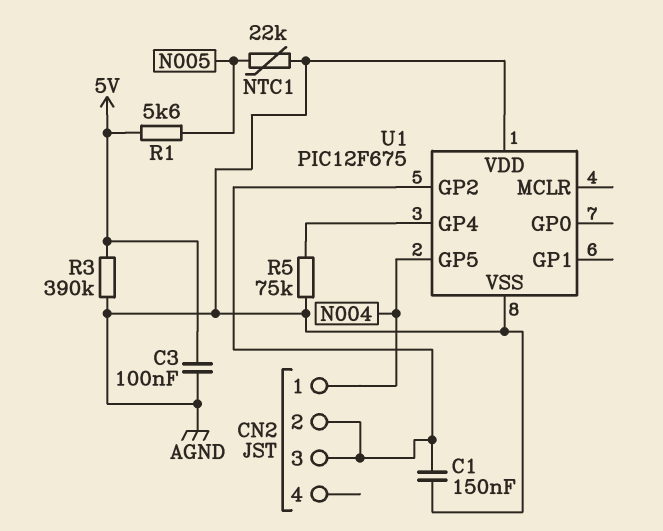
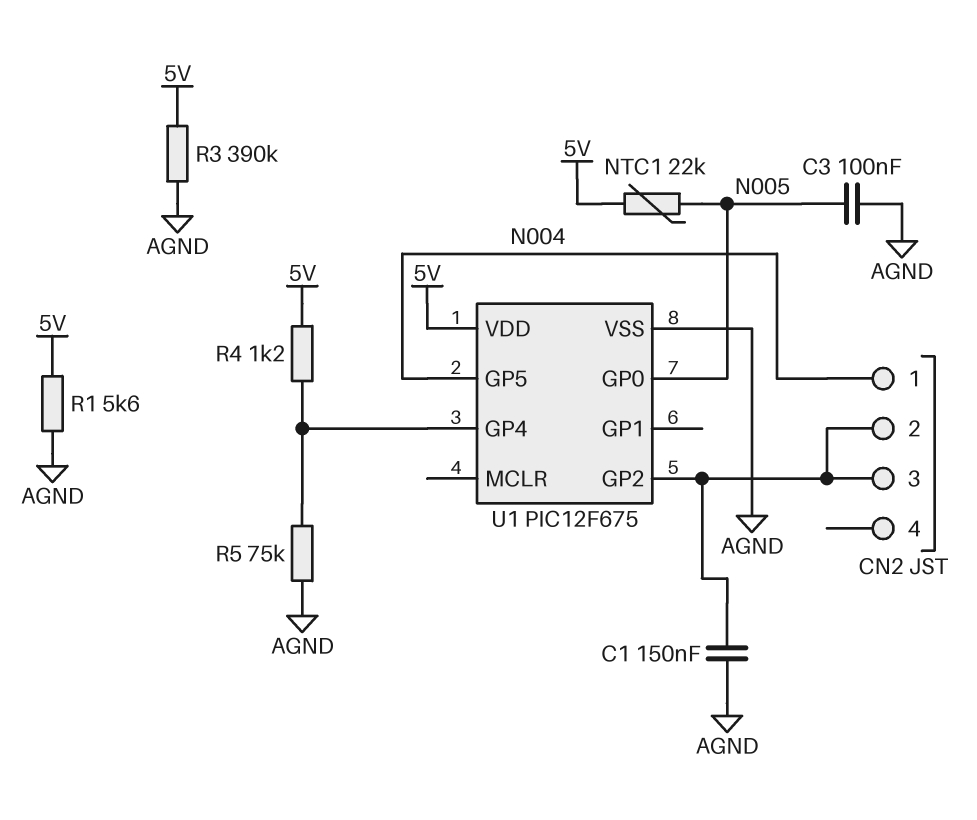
C3: 100nF (5V, AGND) -> 100nF (AGND, N005)
NTC1: 22k (AGND, N005) -> 22k (5V, N005)
R1: 5.6k (5V, N005) -> 5.6k (5V, AGND)
R4: none -> 1.2k (5V, U1/GP4)
U1 pin GP0: none -> N005
U1 pin VDD: AGND -> 5V

